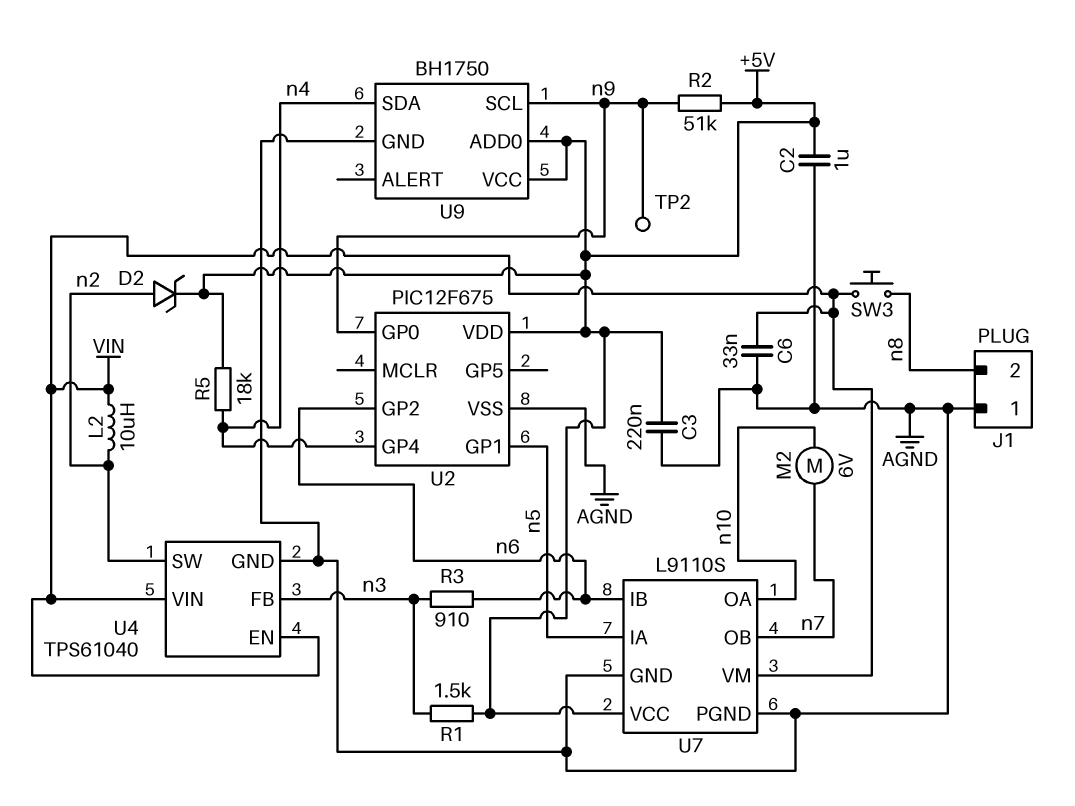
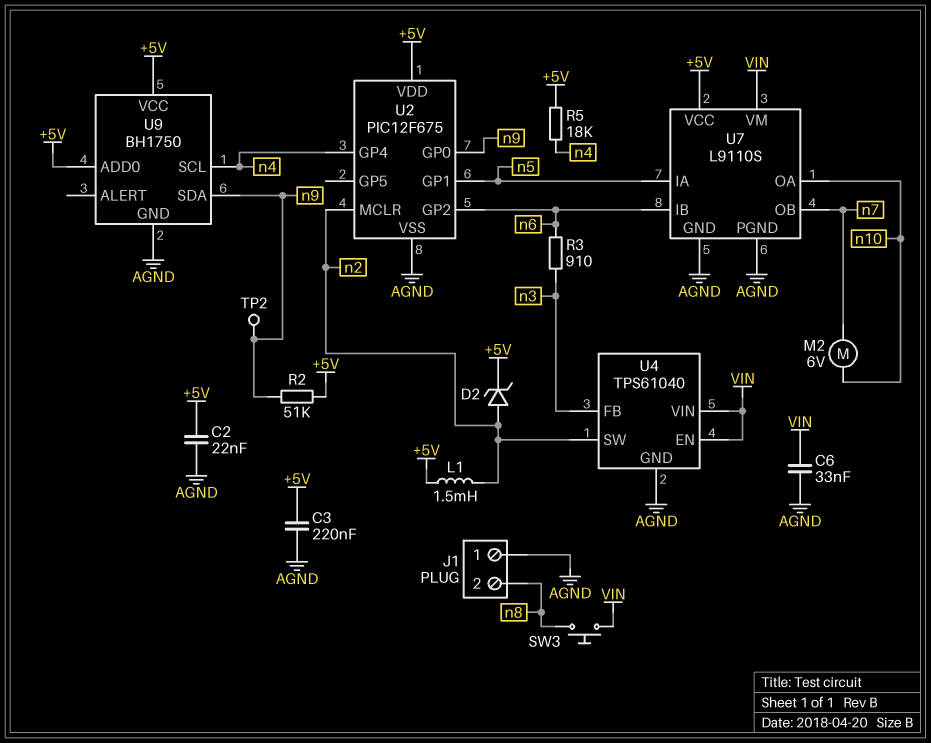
C2: 1uF (+5V, AGND) -> 22nF (+5V, AGND)
L1: none -> 1.5mH (+5V, n2)
L2: 10uH (VIN, n2) -> none
R1: 1.5k (+5V, n3) -> none
U2 pin MCLR: none -> n2
U9 pin SCL: n9 -> n4
U9 pin SDA: n4 -> n9

